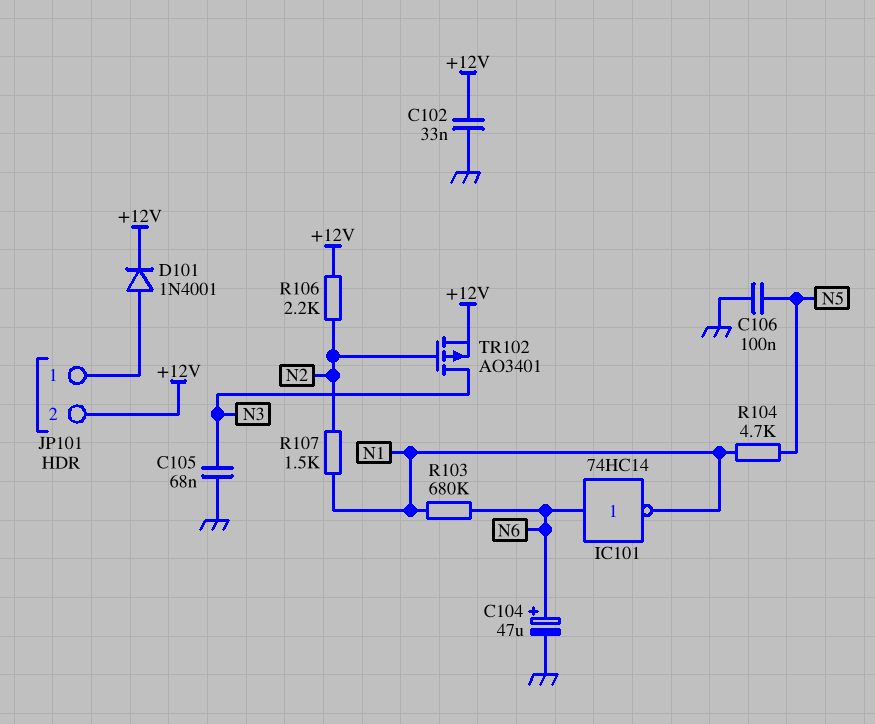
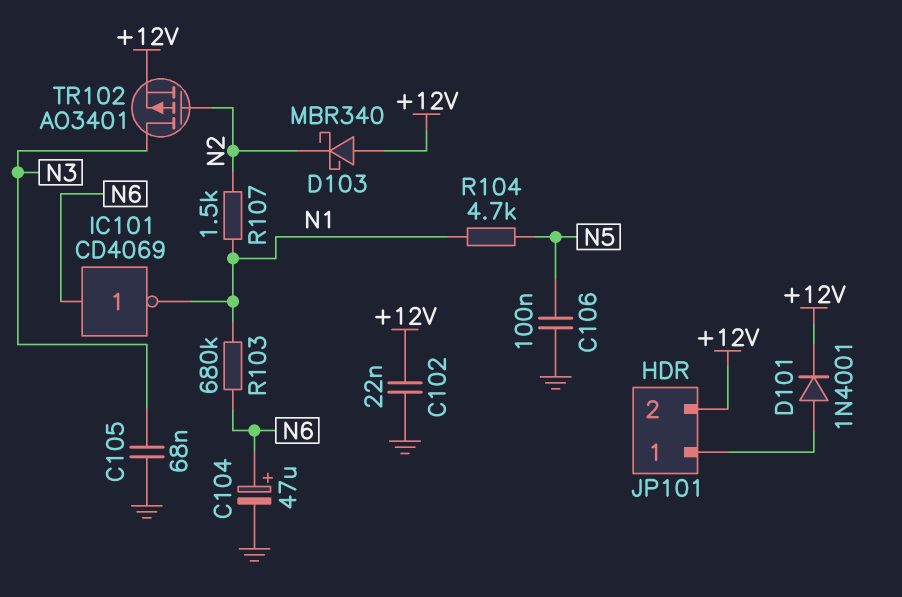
C102: 33nF (+12V, GND) -> 22nF (+12V, GND)
D103: none -> schottky MBR340 (A +12V, K N2)
IC101: NOT 74HC14 (in N6, out N1) -> NOT CD4069 (in N6, out N1)
R106: 2.2k (+12V, N2) -> none

